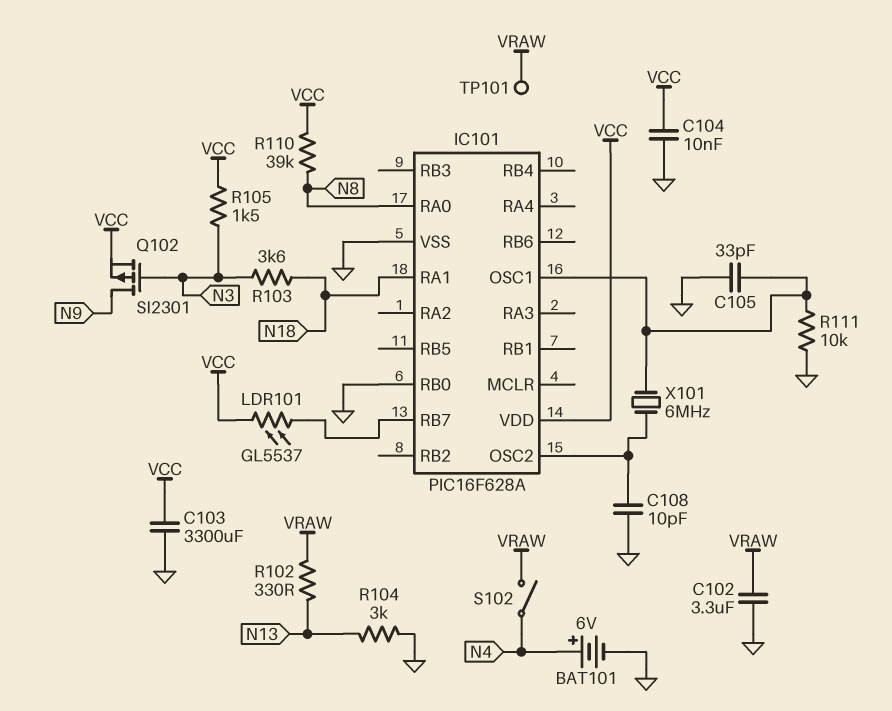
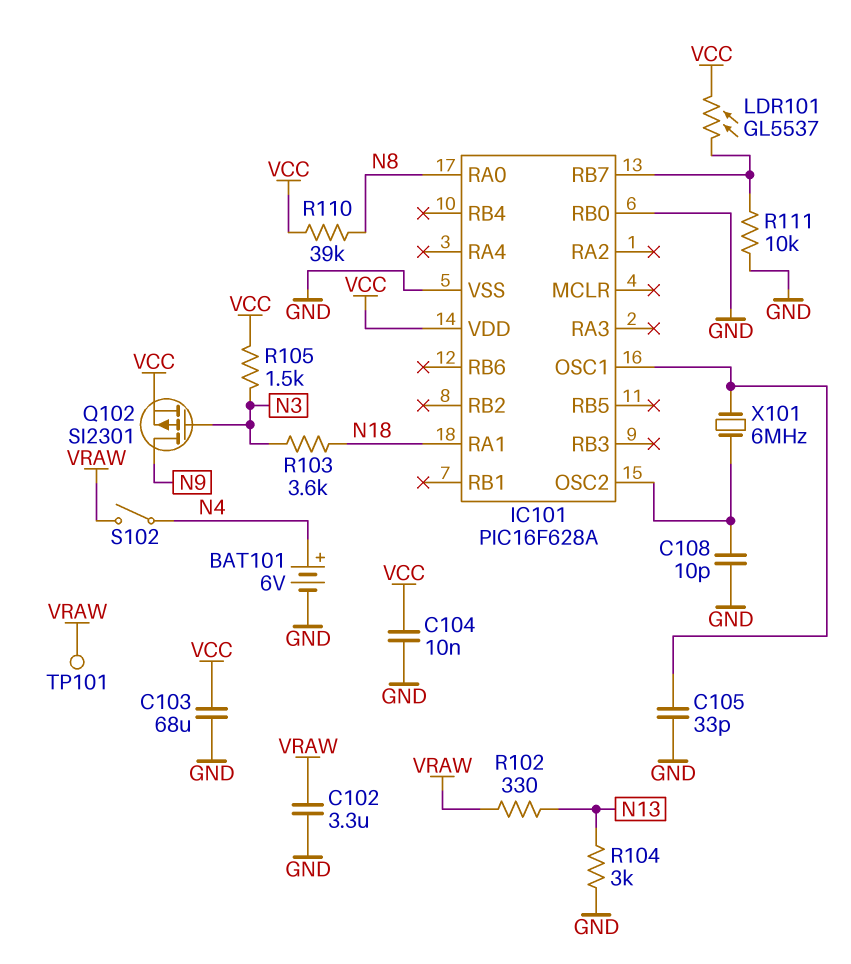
C103: 3300uF (GND, VCC) -> 68uF (GND, VCC)
R111: 10k (GND, IC101/OSC1) -> 10k (GND, IC101/RB7)

